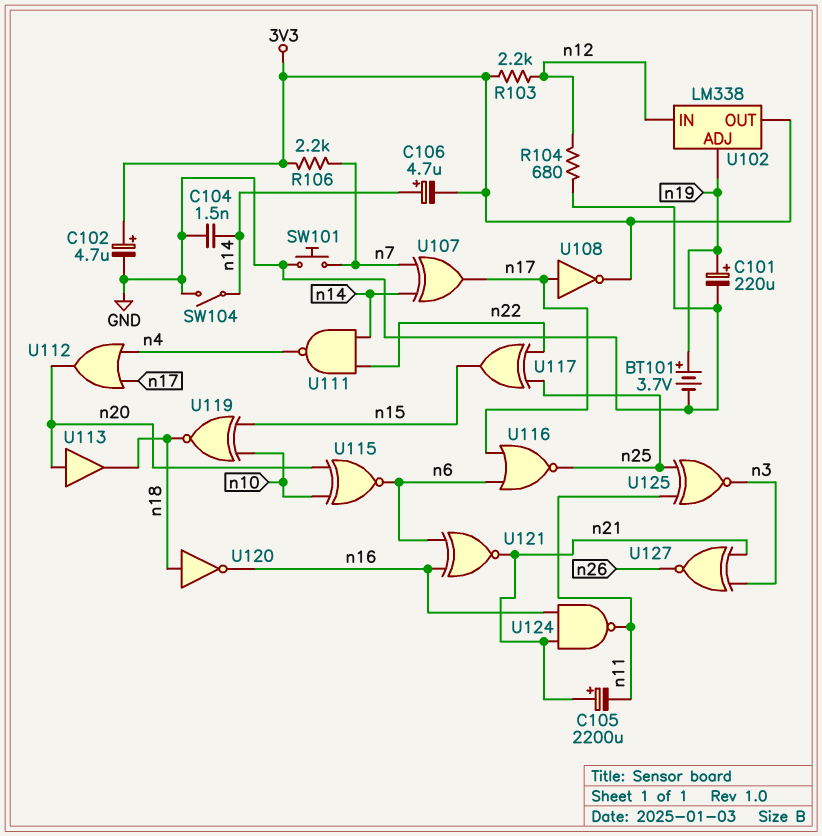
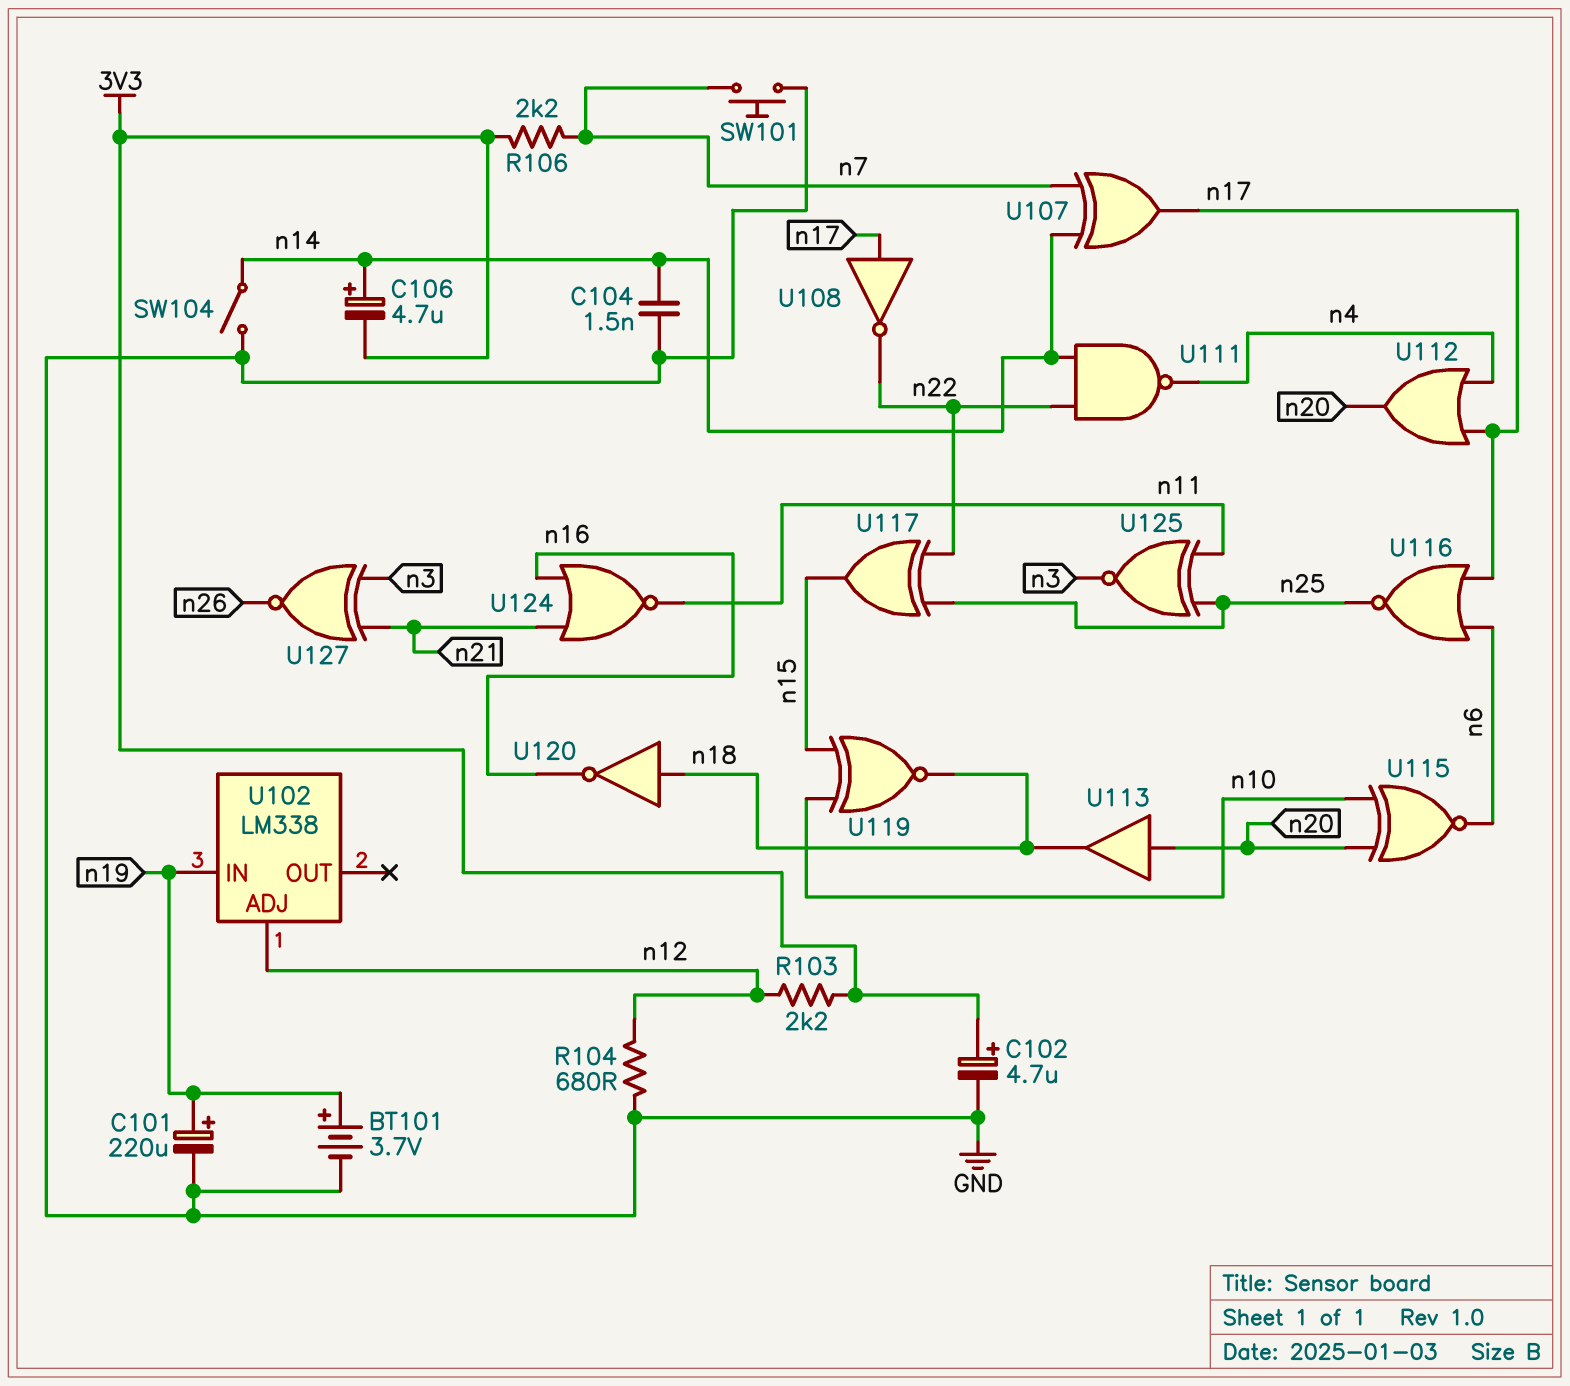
C105: 2200uF (plus n21, minus n11) -> none
U102 pin ADJ: n19 -> n12
U102 pin IN: n12 -> n19
U102 pin OUT: 3V3 -> none
U108: NOT (in n17, out 3V3) -> NOT (in n17, out n22)
U121: XNOR (in n6, in n16, out n21) -> none
U124: NAND (in n16, in n21, out n11) -> NOR (in n16, in n21, out n11)

